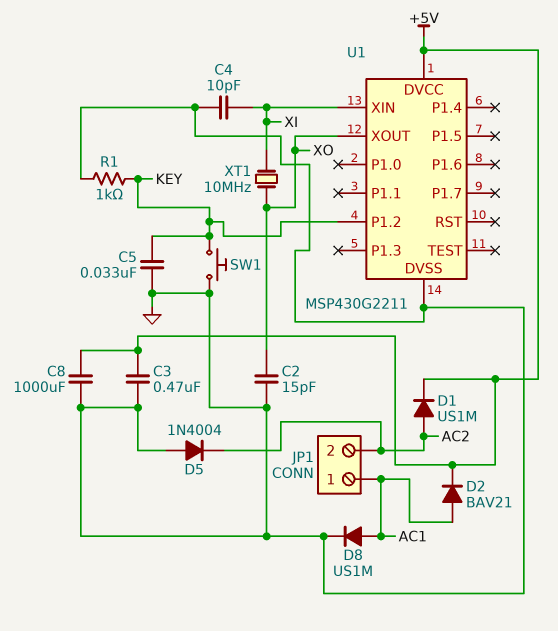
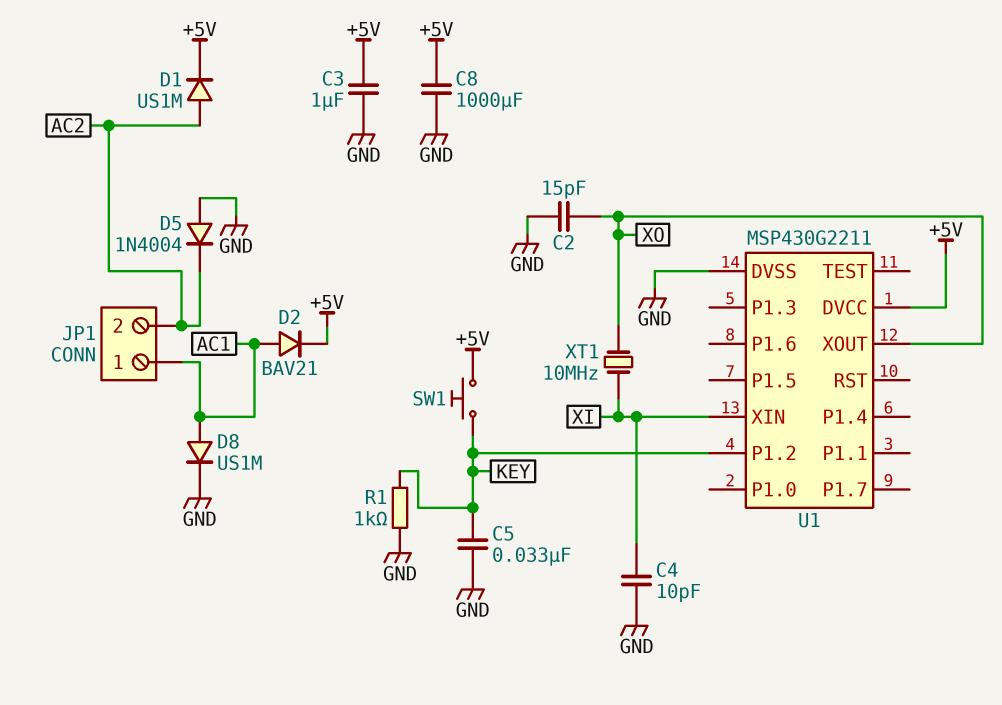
C3: 470nF (+5V, GND) -> 1uF (+5V, GND)
SW1: button (GND, KEY) -> button (+5V, KEY)

